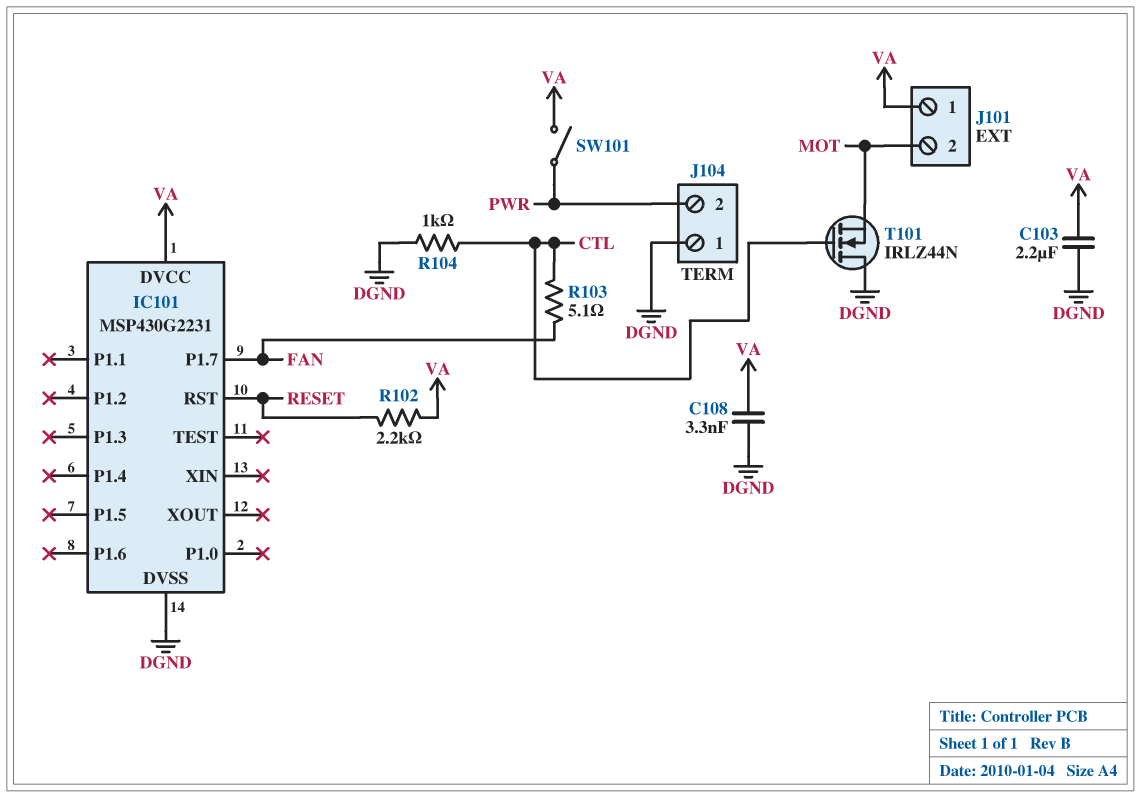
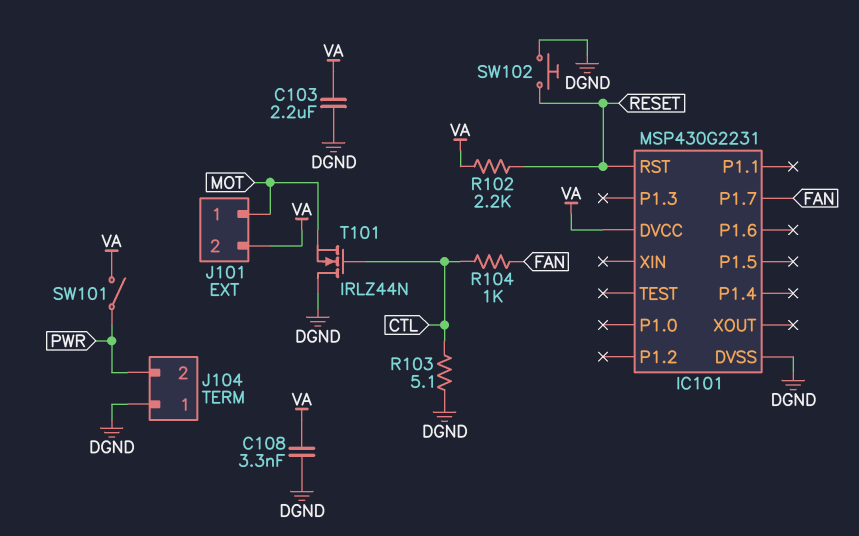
J101 pin 1: VA -> MOT
J101 pin 2: MOT -> VA
R103: 5.1 (CTL, FAN) -> 5.1 (CTL, DGND)
R104: 1k (CTL, DGND) -> 1k (CTL, FAN)
SW102: none -> button (DGND, RESET)

